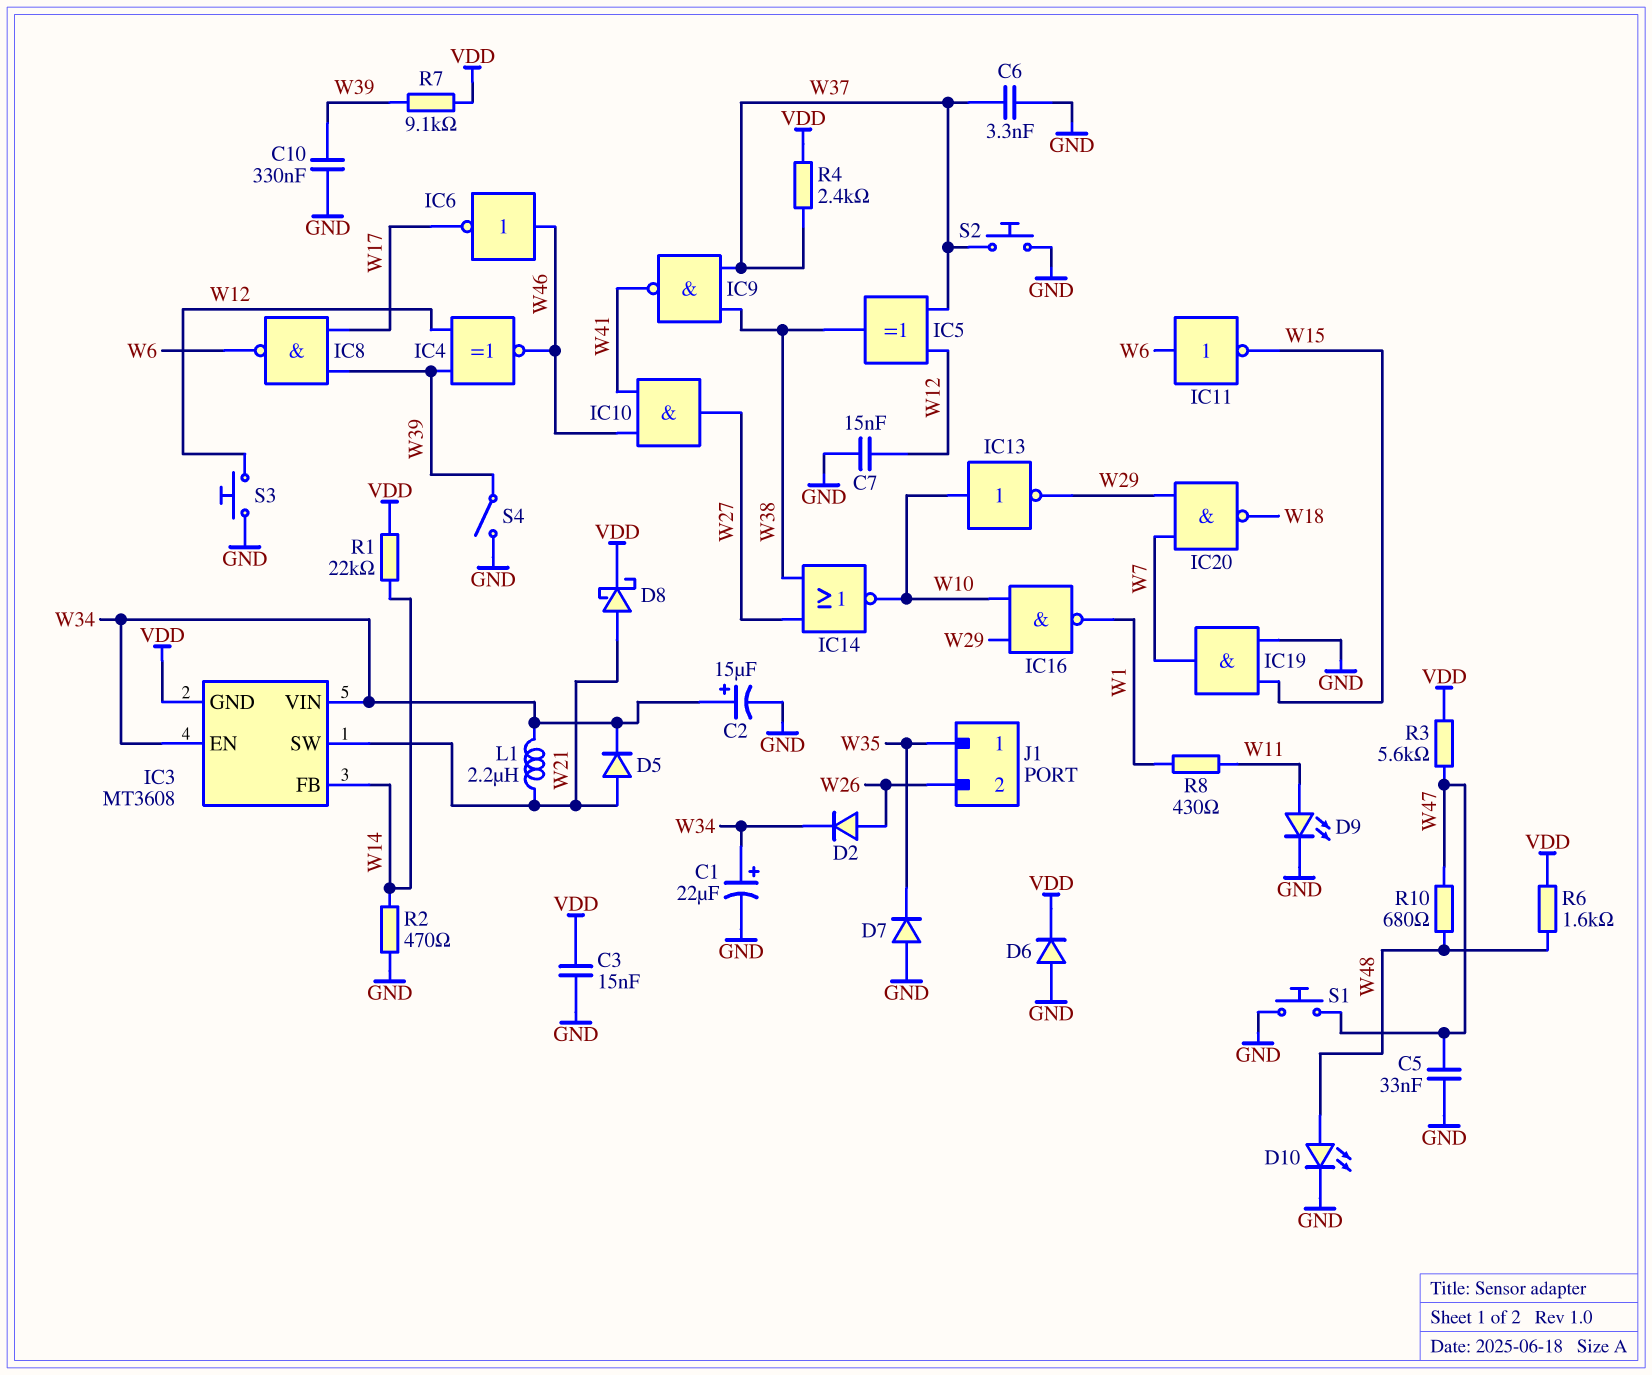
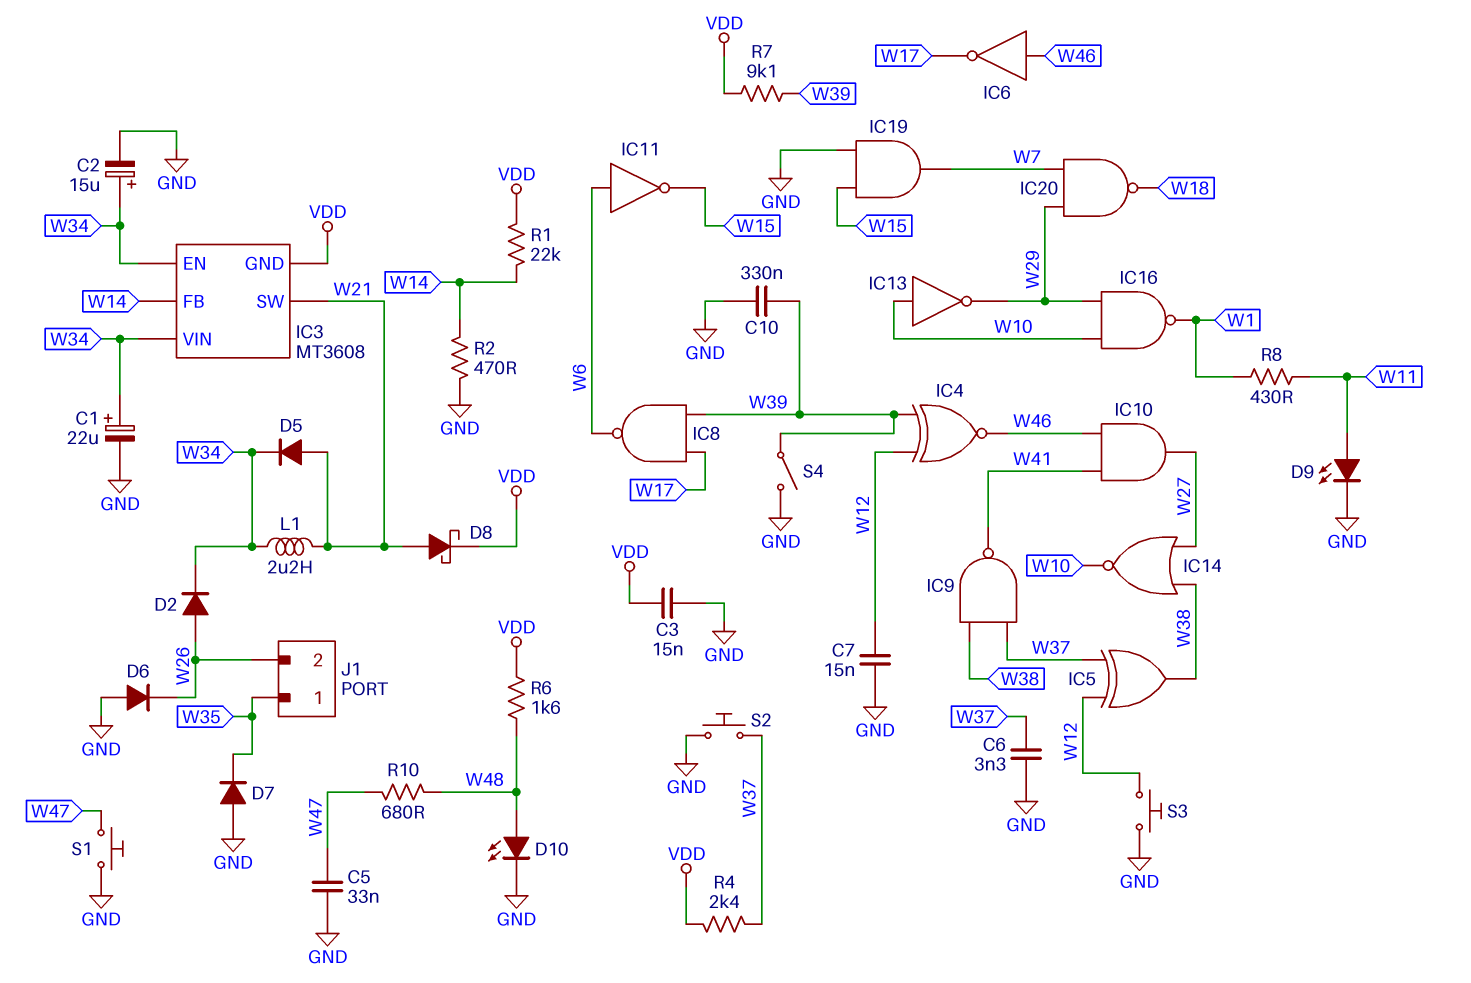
D6: diode (A GND, K VDD) -> diode (A GND, K W26)
R3: 5.6k (VDD, W47) -> none

